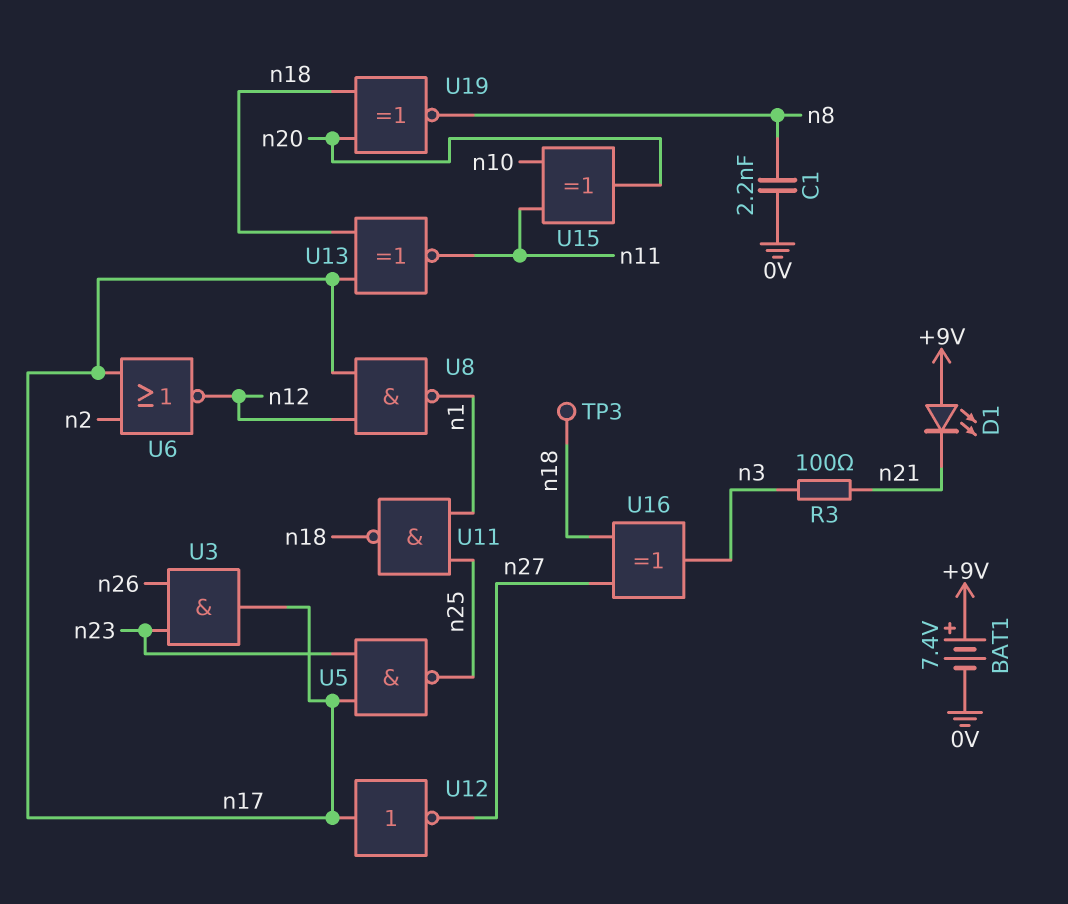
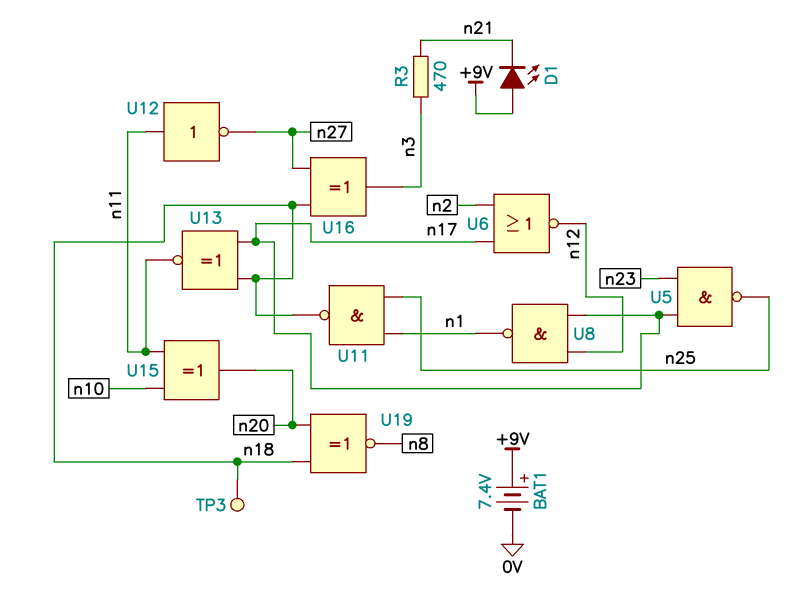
C1: 2.2nF (0V, n8) -> none
R3: 100 (n3, n21) -> 470 (n3, n21)
U3: AND (in n23, in n26, out n17) -> none
U12: NOT (in n17, out n27) -> NOT (in n11, out n27)

